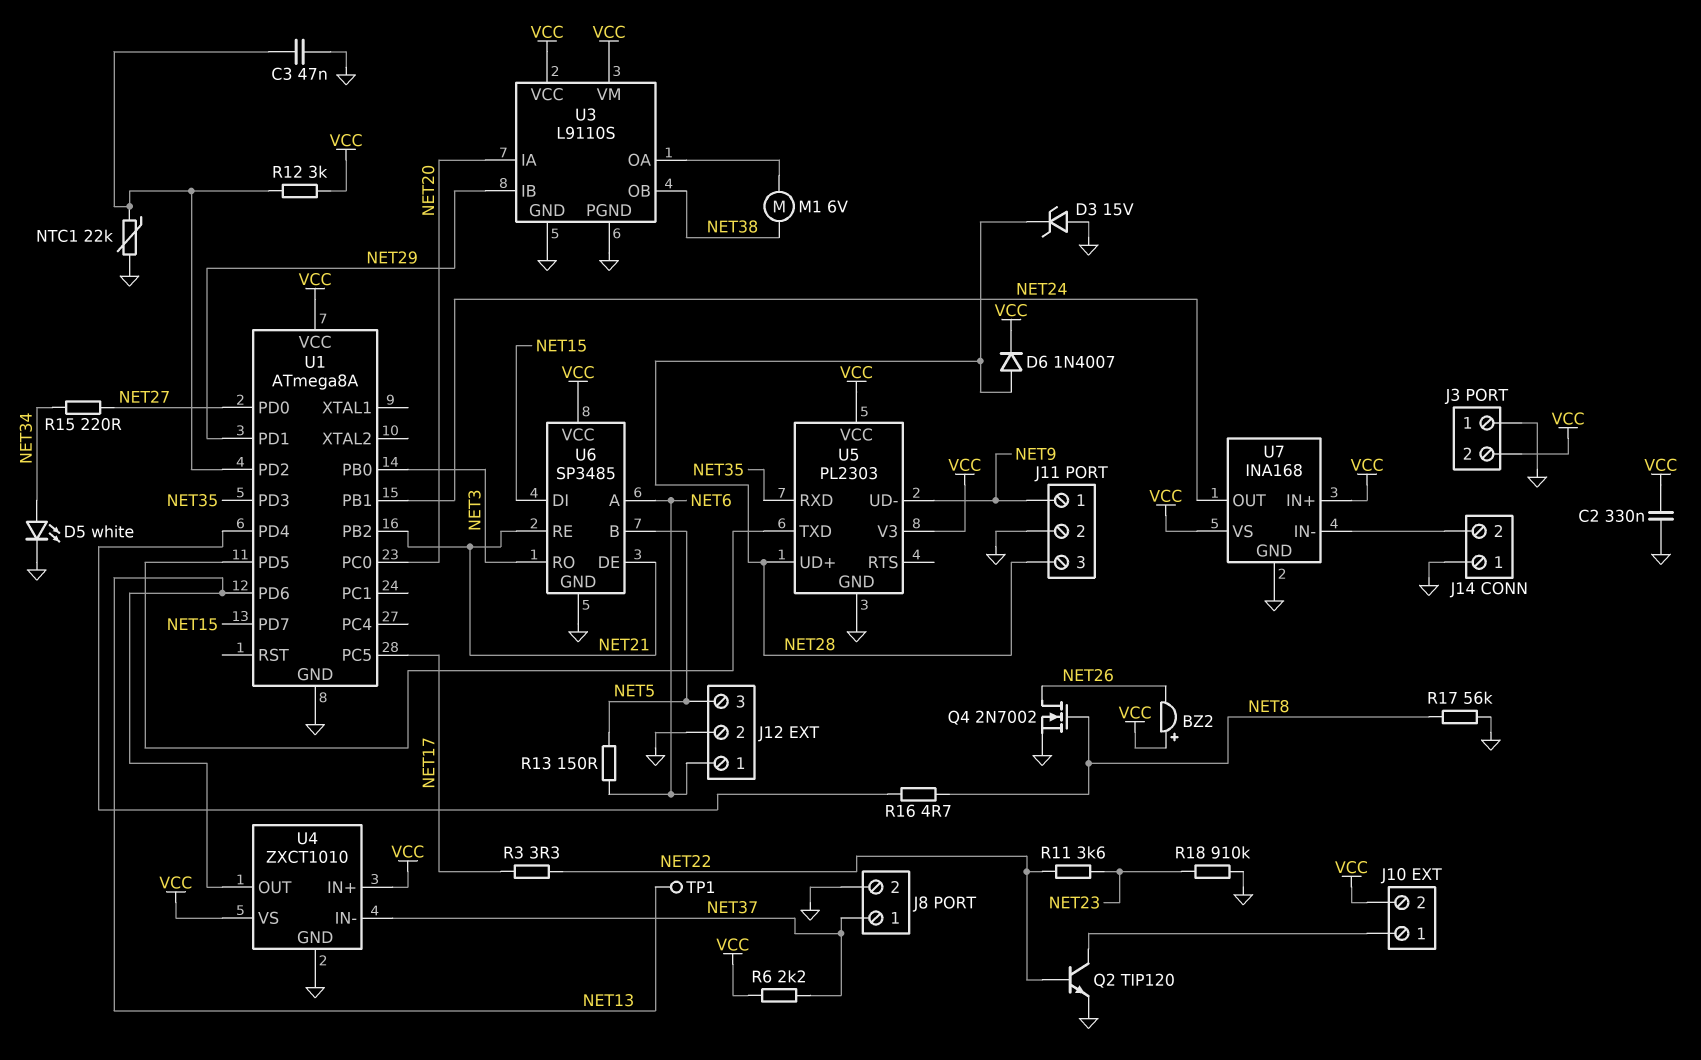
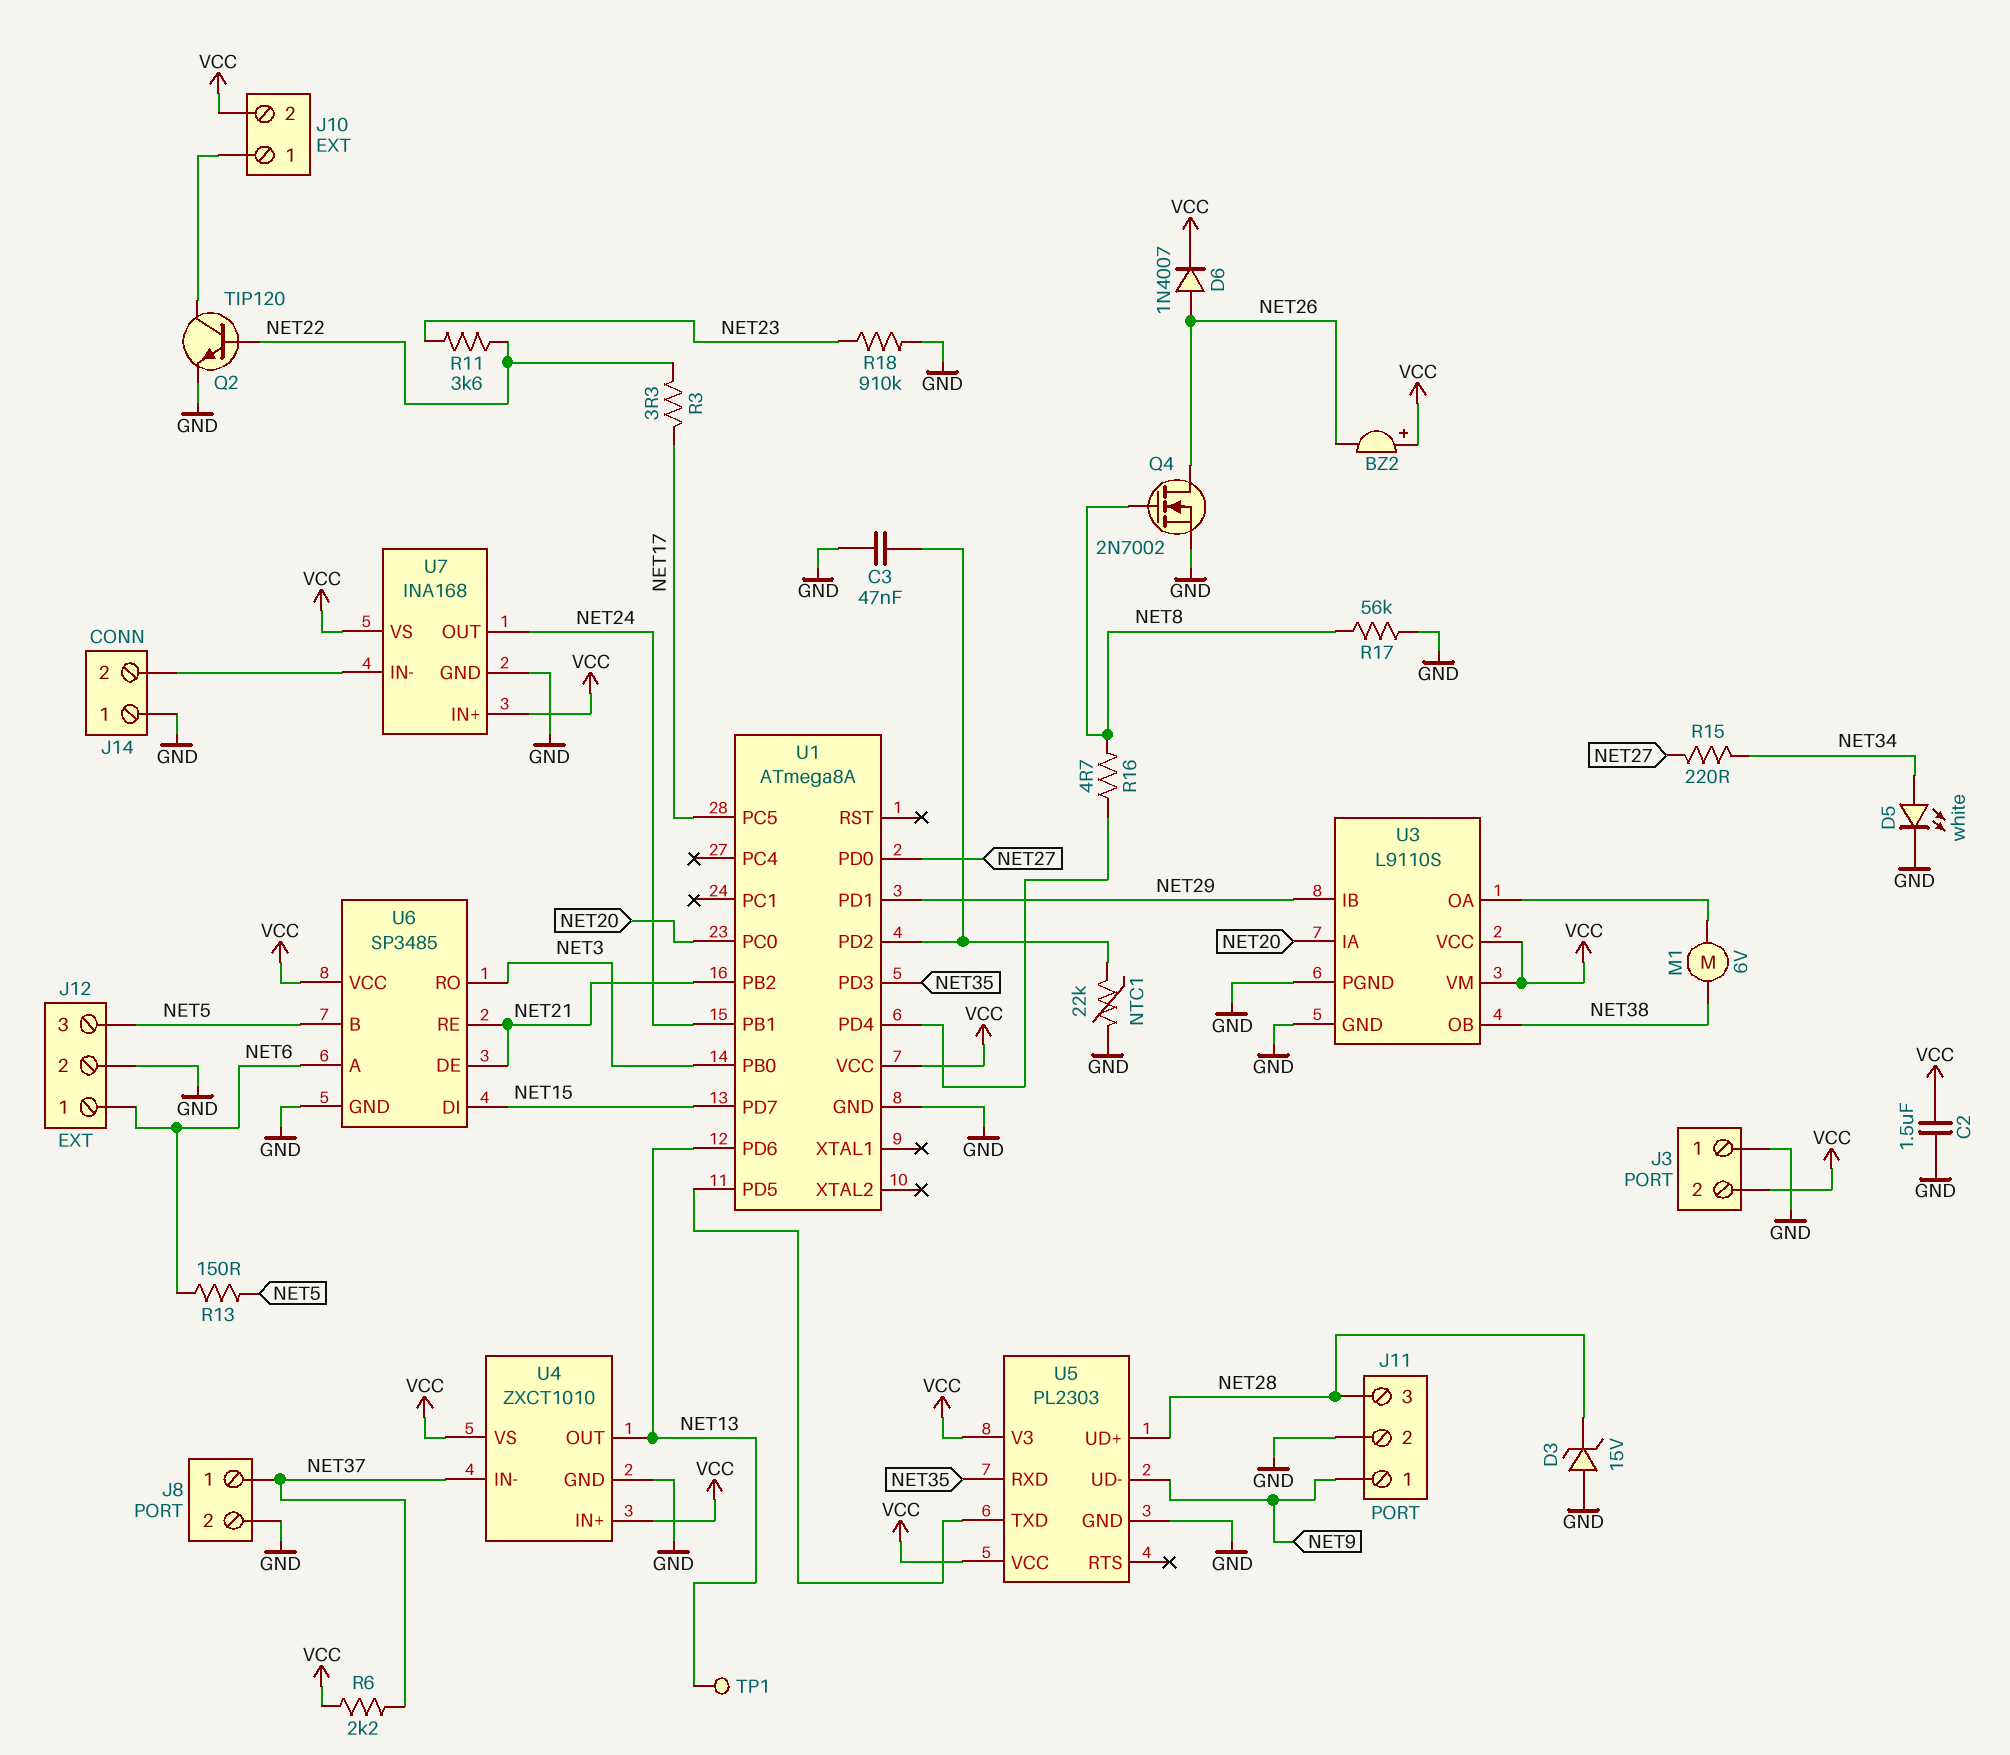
C2: 330nF (GND, VCC) -> 1.5uF (GND, VCC)
D6: diode 1N4007 (A NET28, K VCC) -> diode 1N4007 (A NET26, K VCC)
R12: 3k (U1/PD2, VCC) -> none

